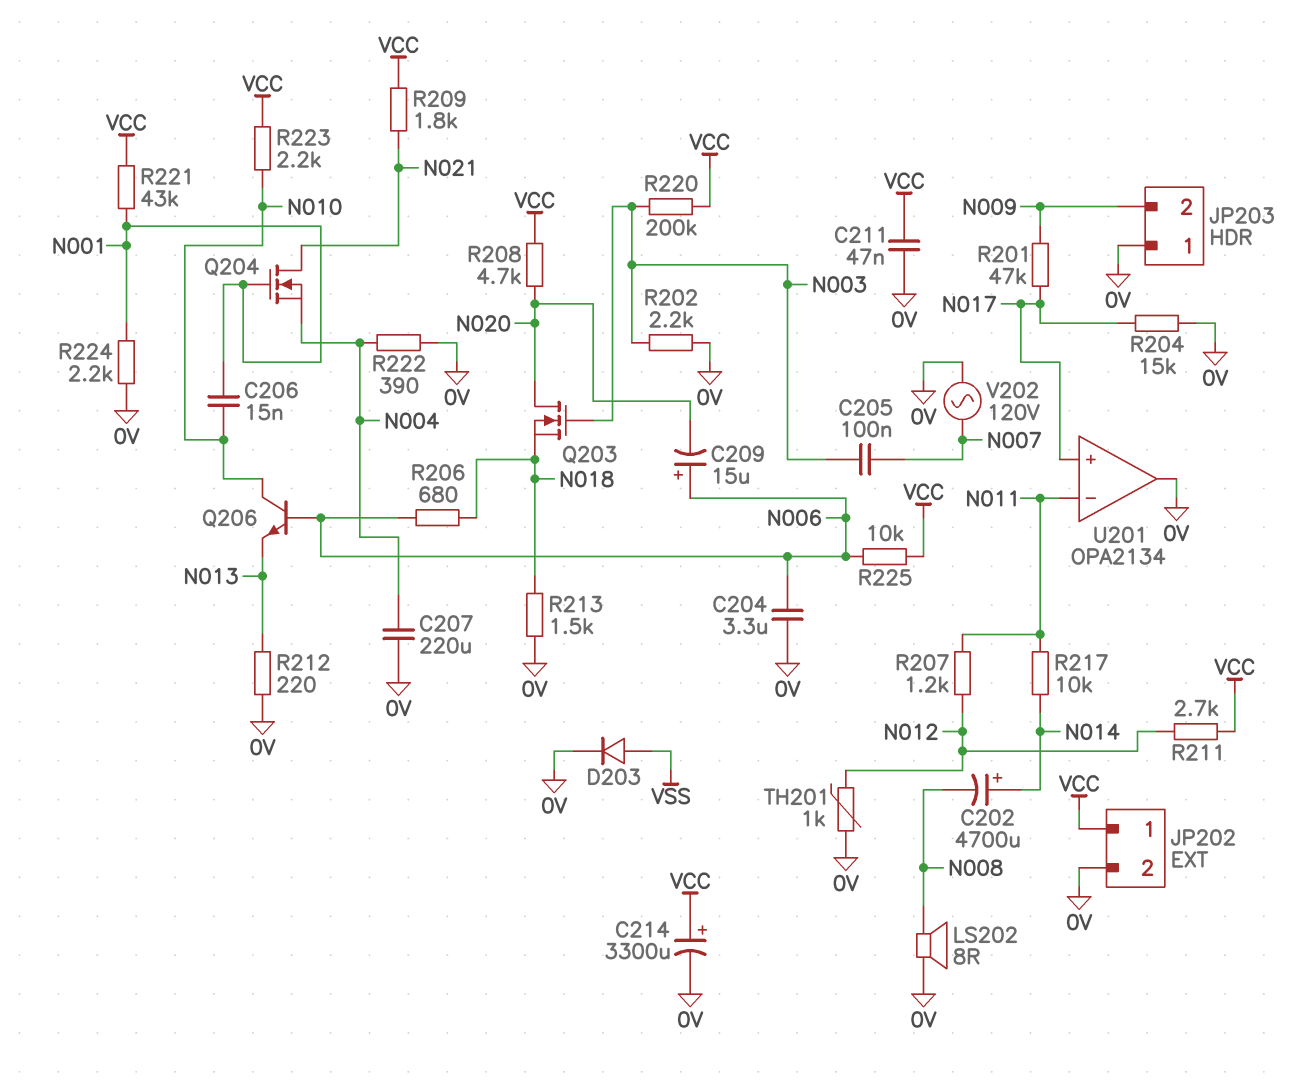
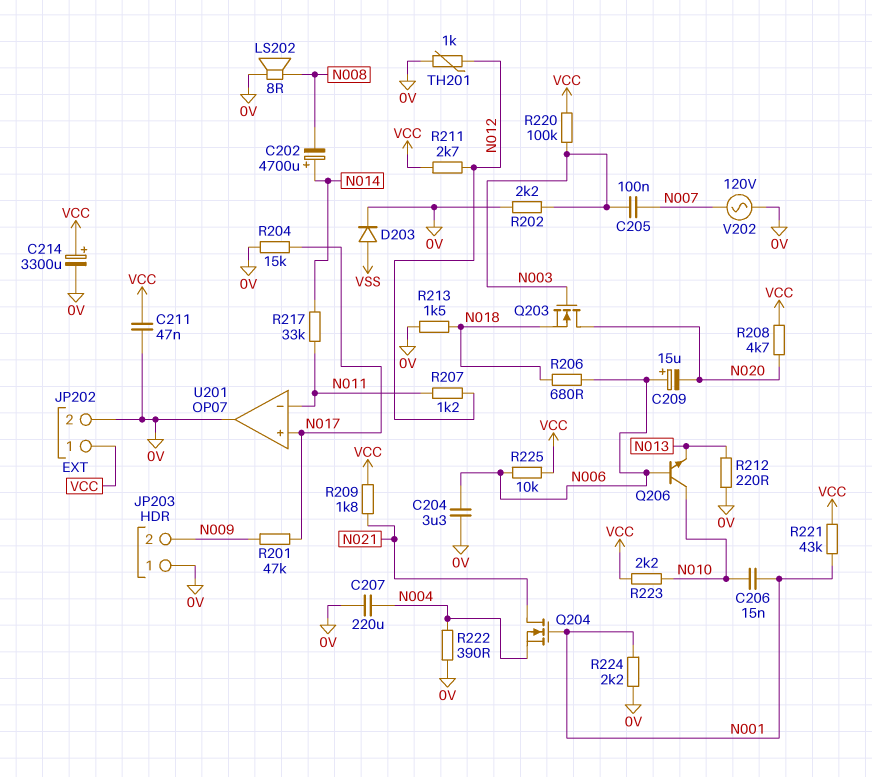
R217: 10k (N011, N014) -> 33k (N011, N014)
R220: 200k (N003, VCC) -> 100k (N003, VCC)
U201: OPA2134 -> OP07

